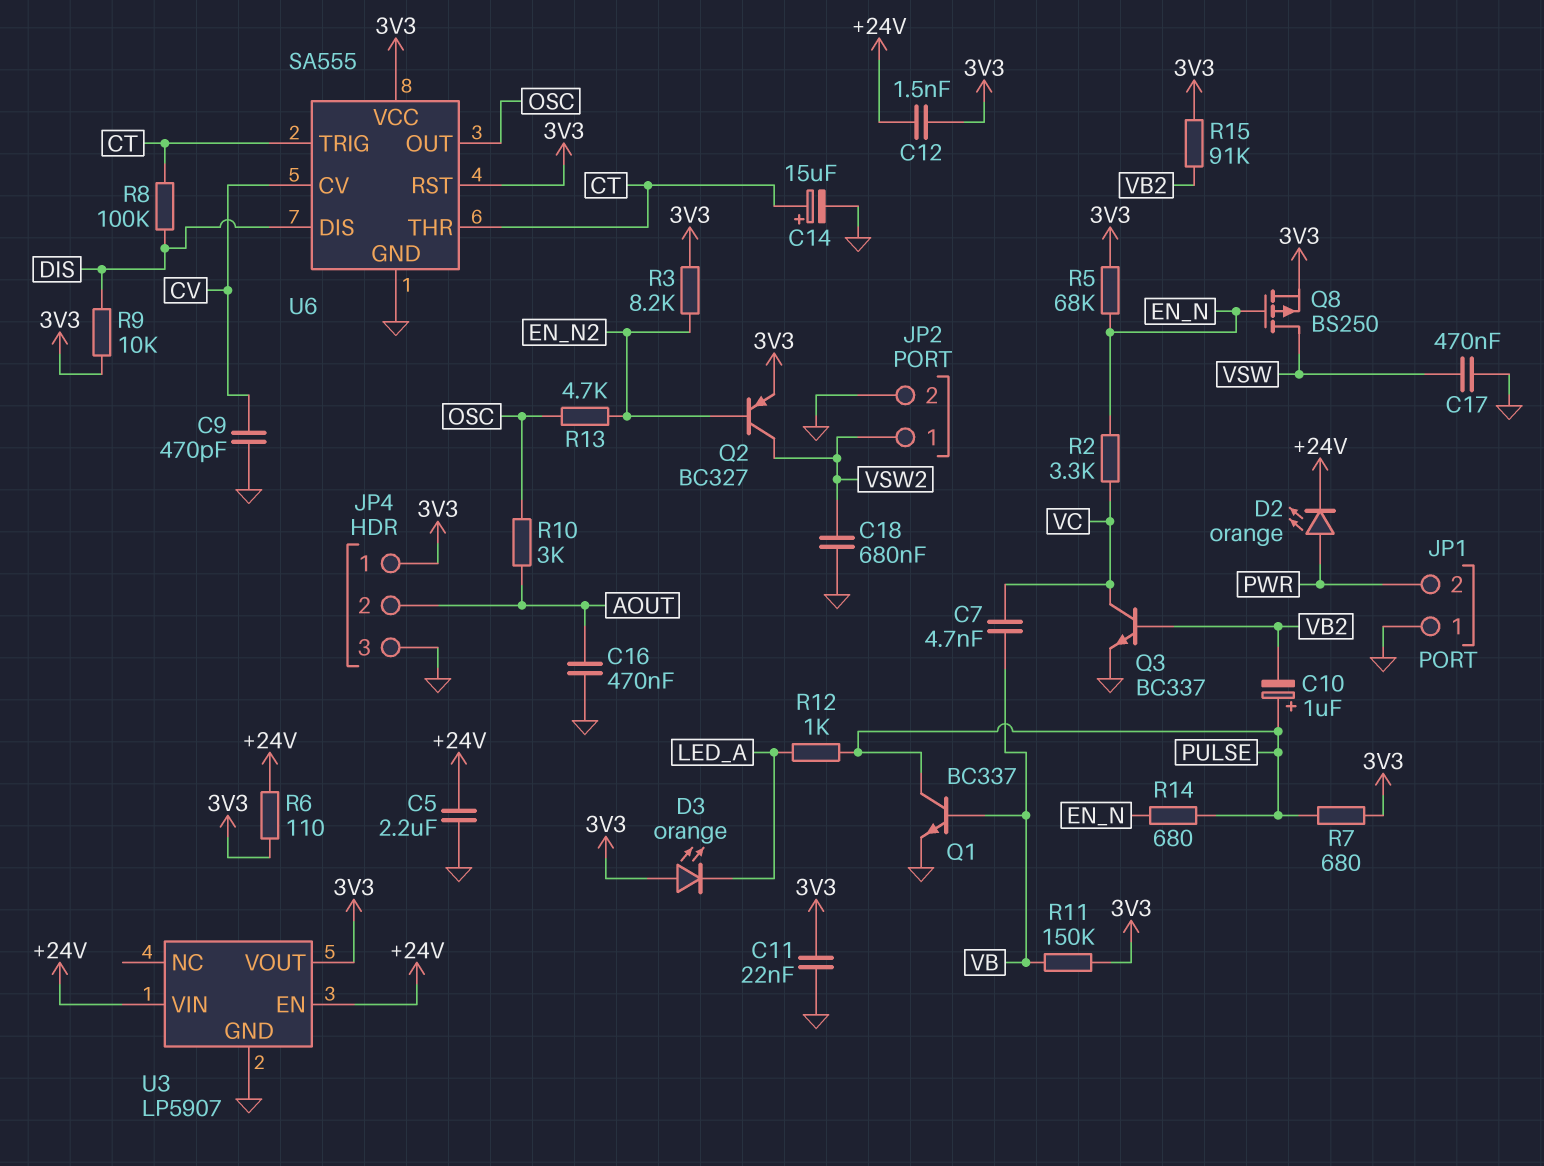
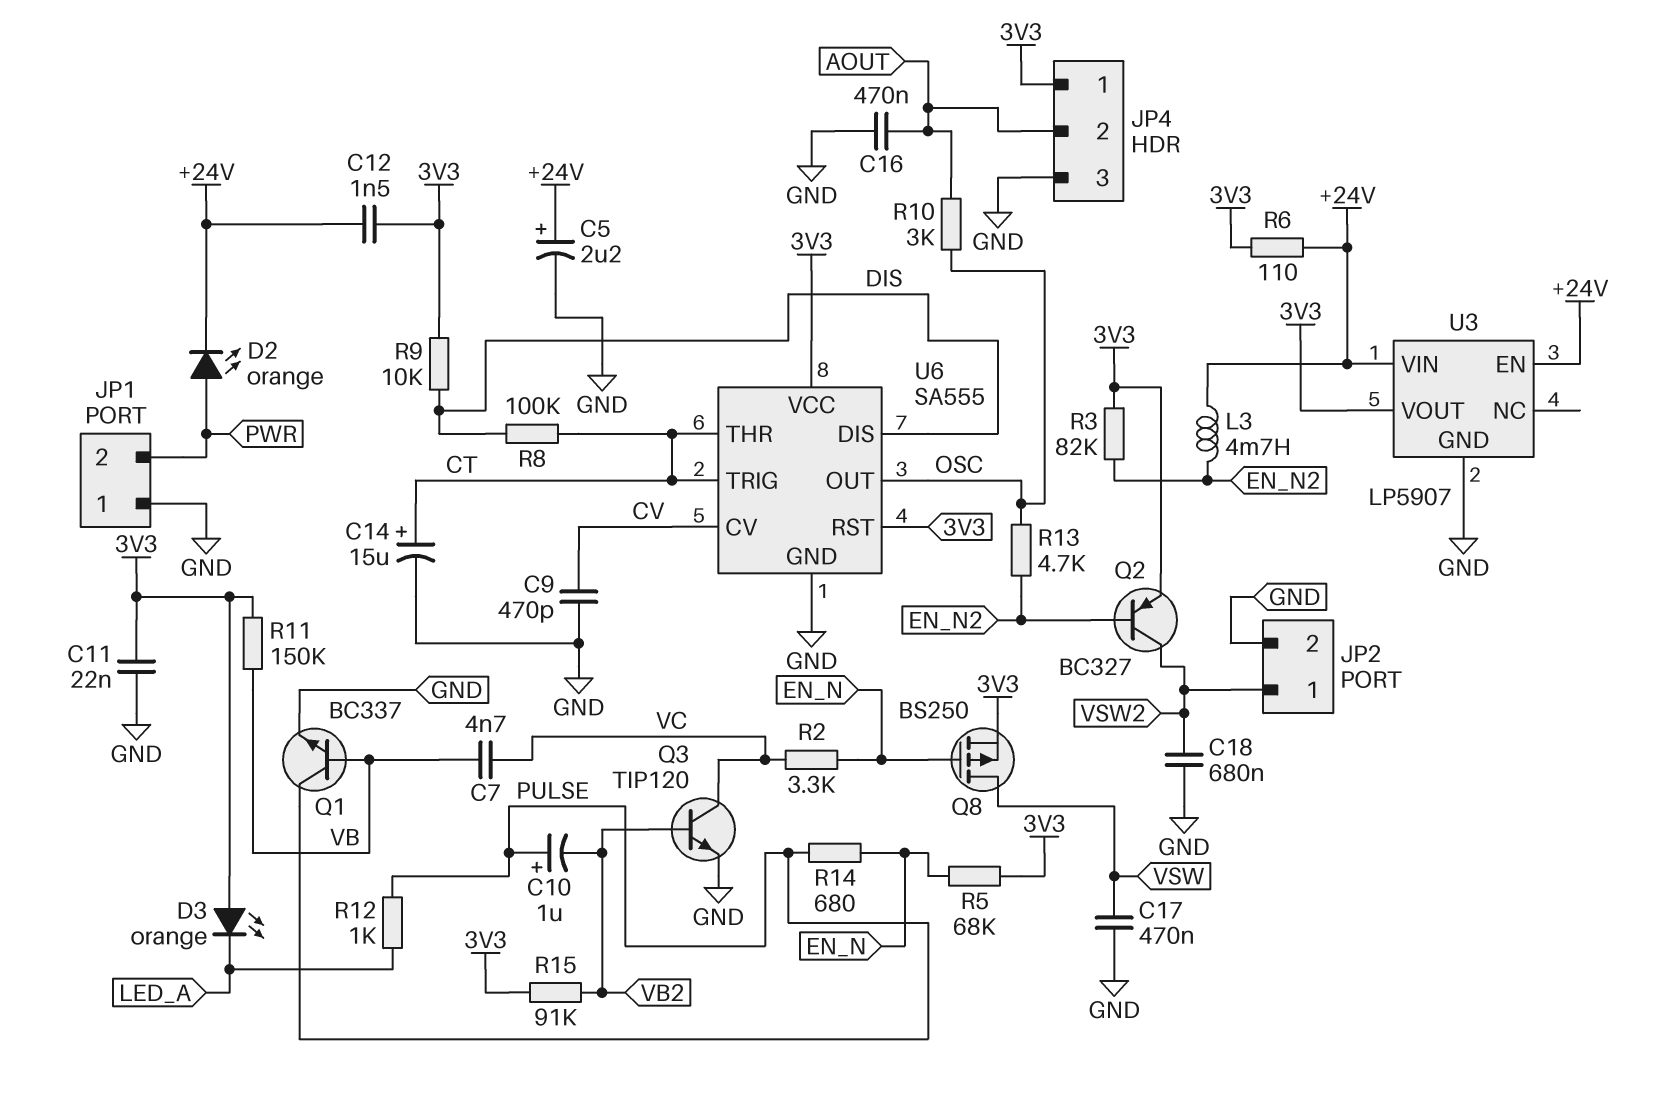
C5: 2.2uF (+24V, GND) -> 2.2uF (plus +24V, minus GND)
L3: none -> 4.7mH (+24V, EN_N2)
Q3: NPN BC337 (B VB2, C VC, E GND) -> NPN TIP120 (B VB2, C VC, E GND)
R3: 8.2k (3V3, EN_N2) -> 82k (3V3, EN_N2)
R7: 680 (3V3, PULSE) -> none

